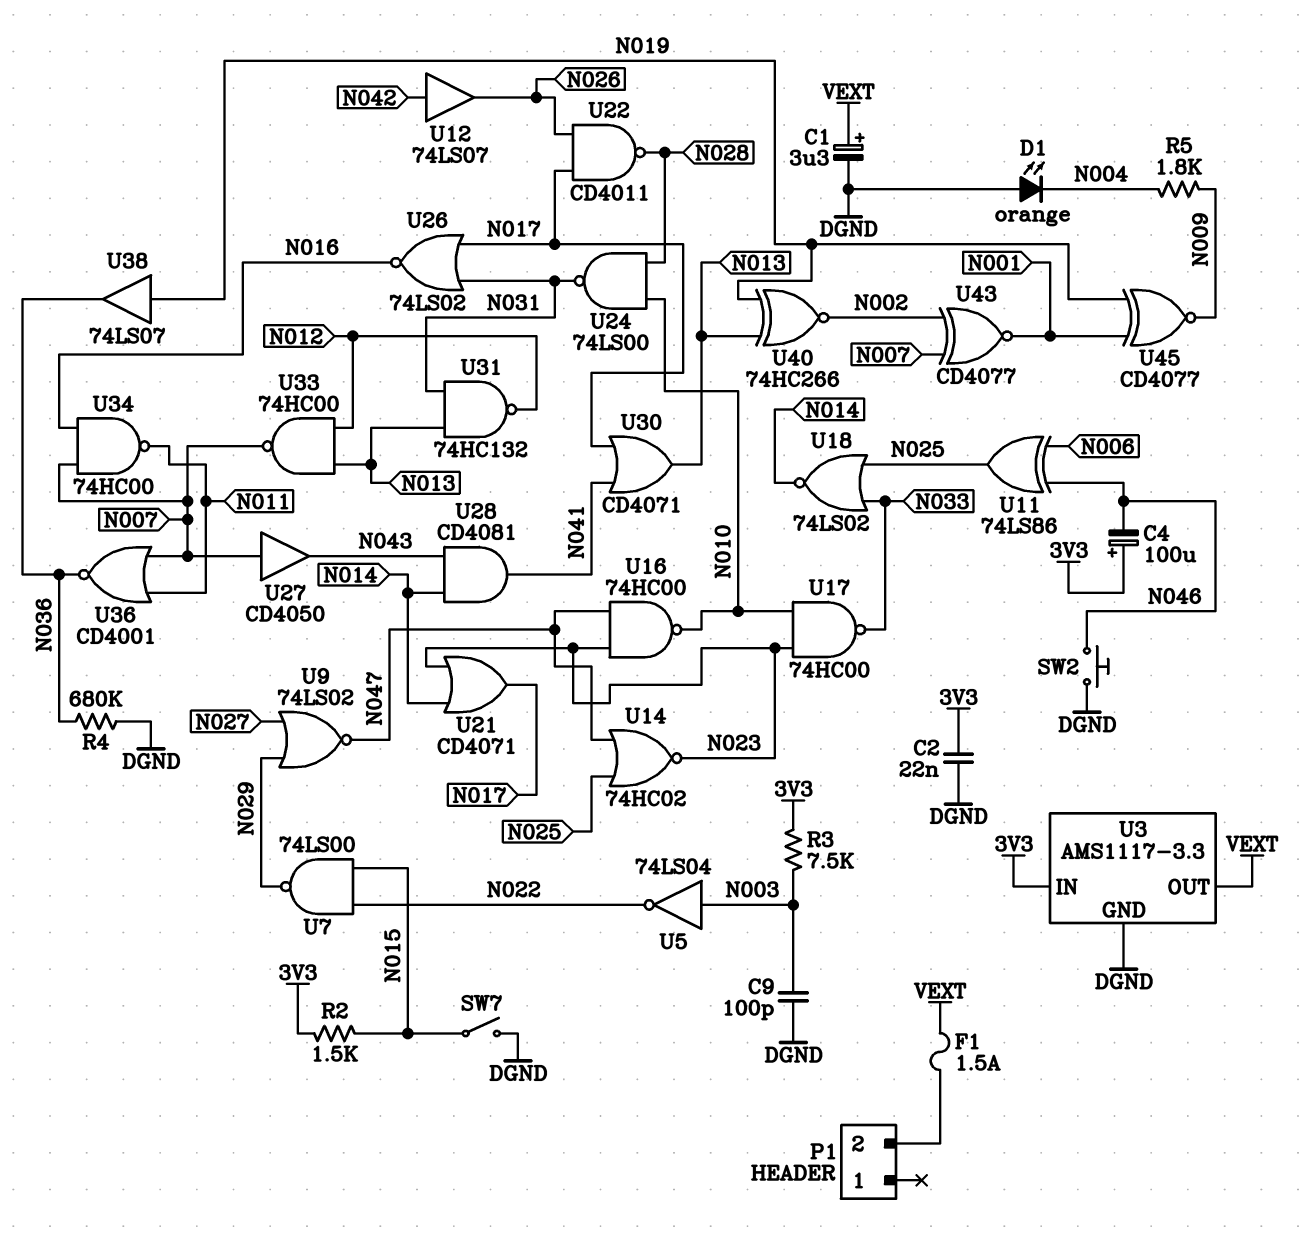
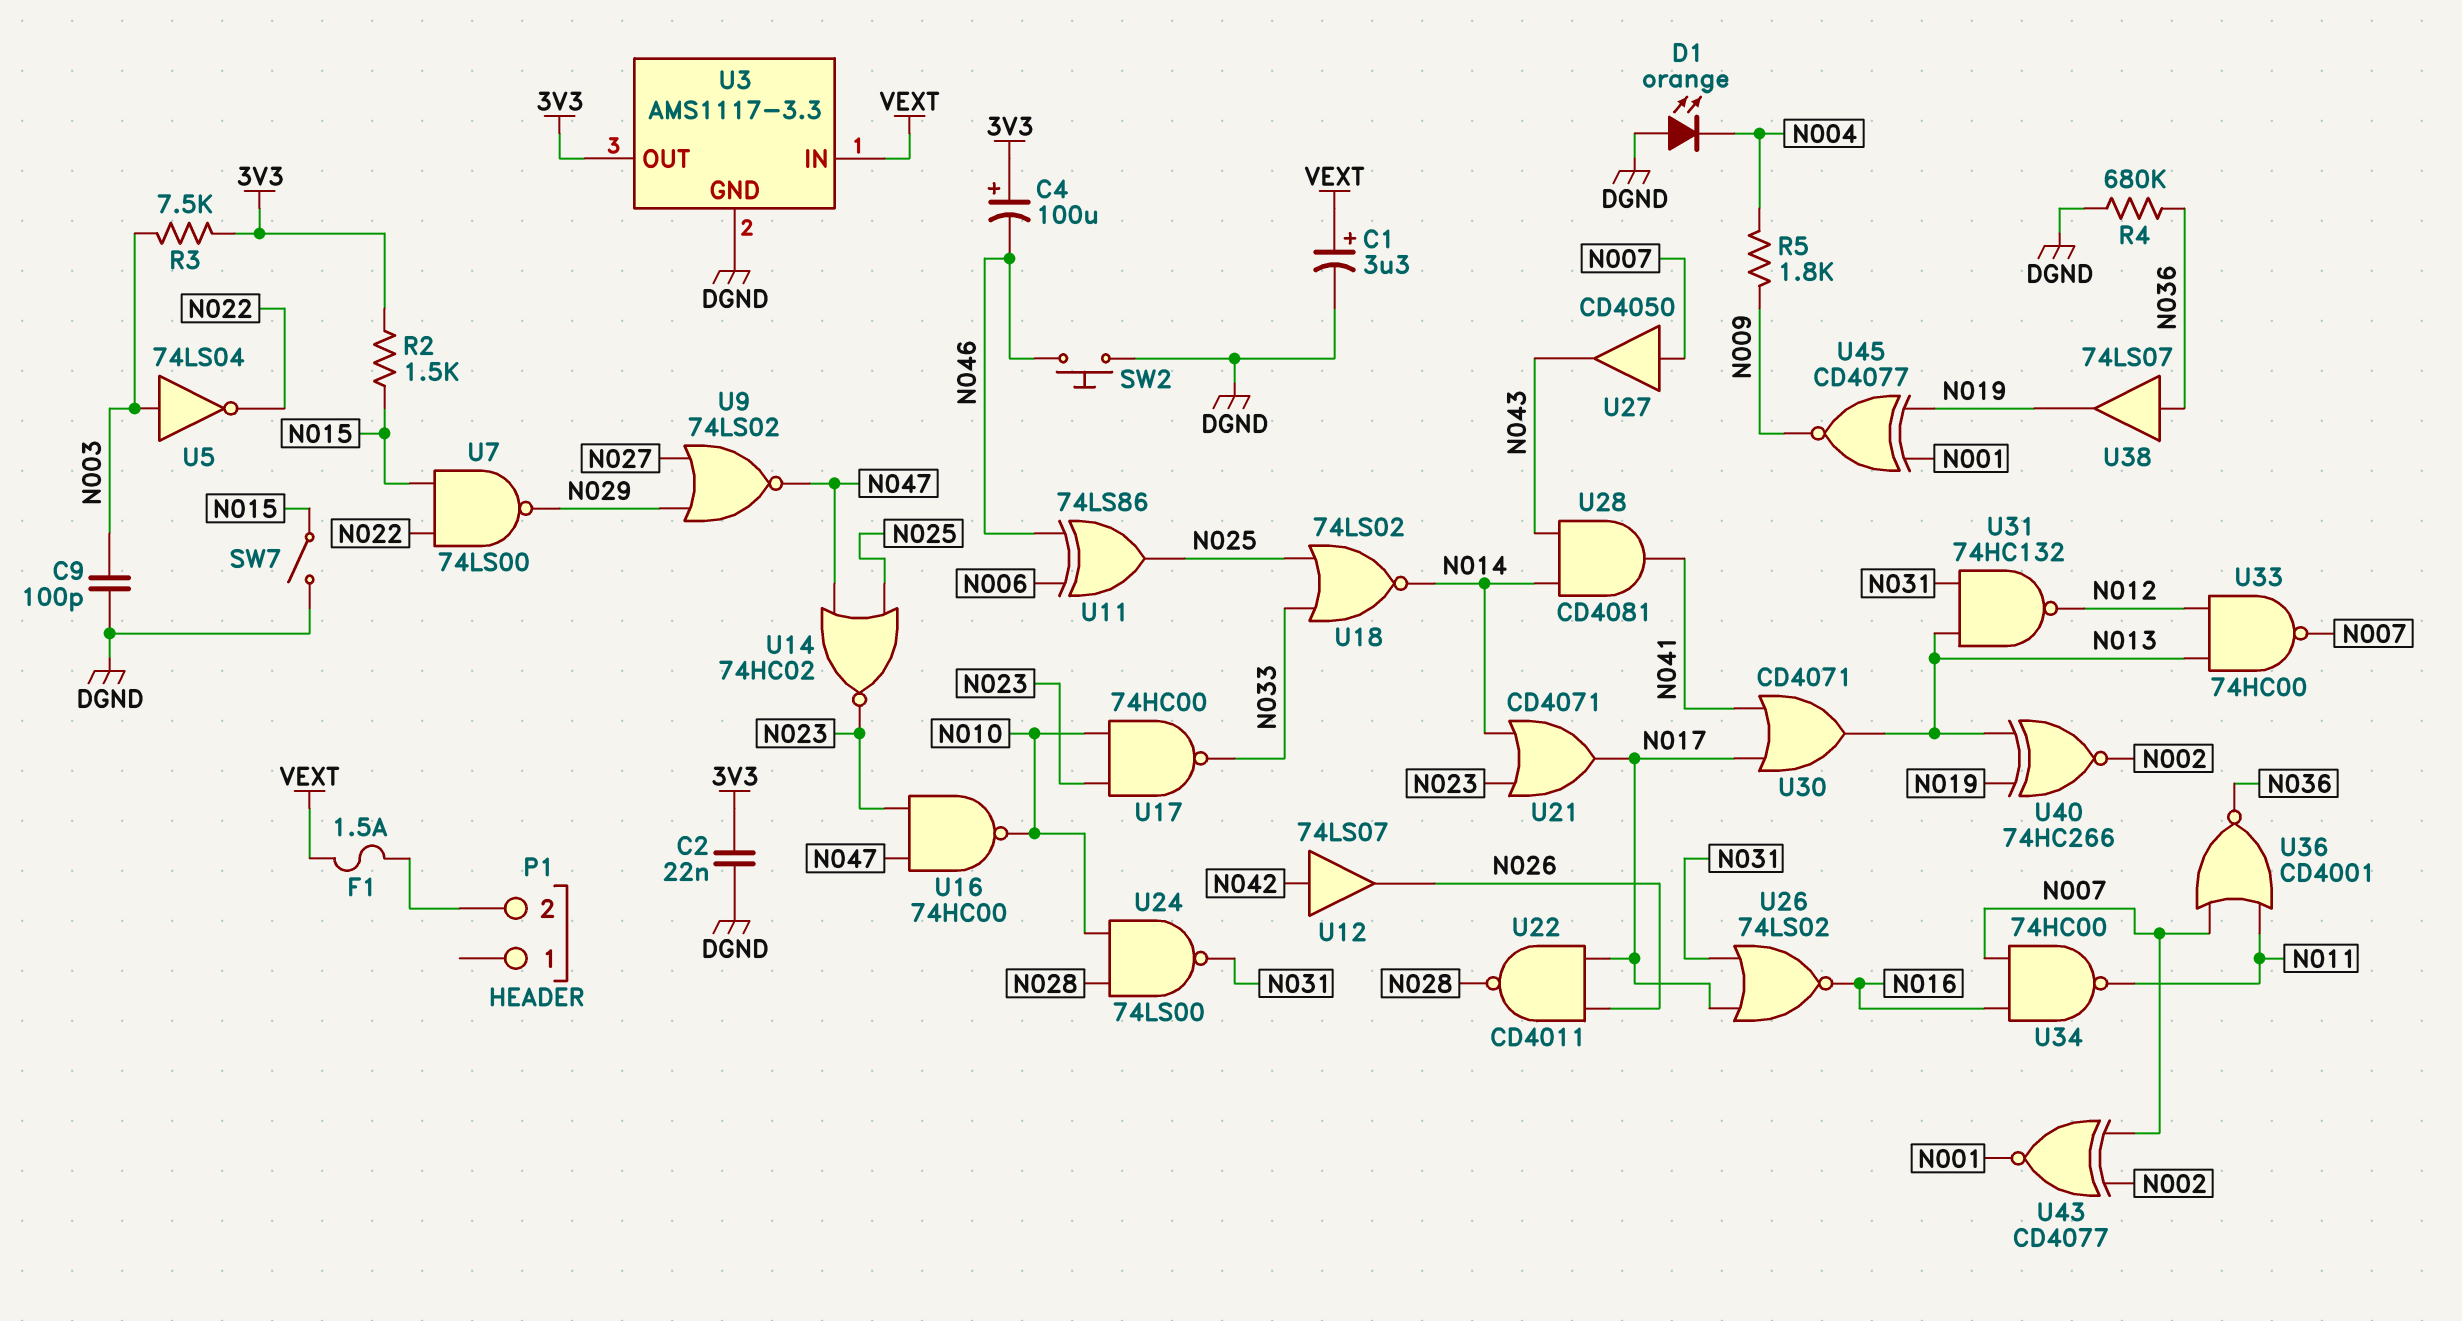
U3 pin IN: 3V3 -> VEXT
U3 pin OUT: VEXT -> 3V3
U38: buffer 74LS07 (in N019, out N036) -> buffer 74LS07 (in N036, out N019)

